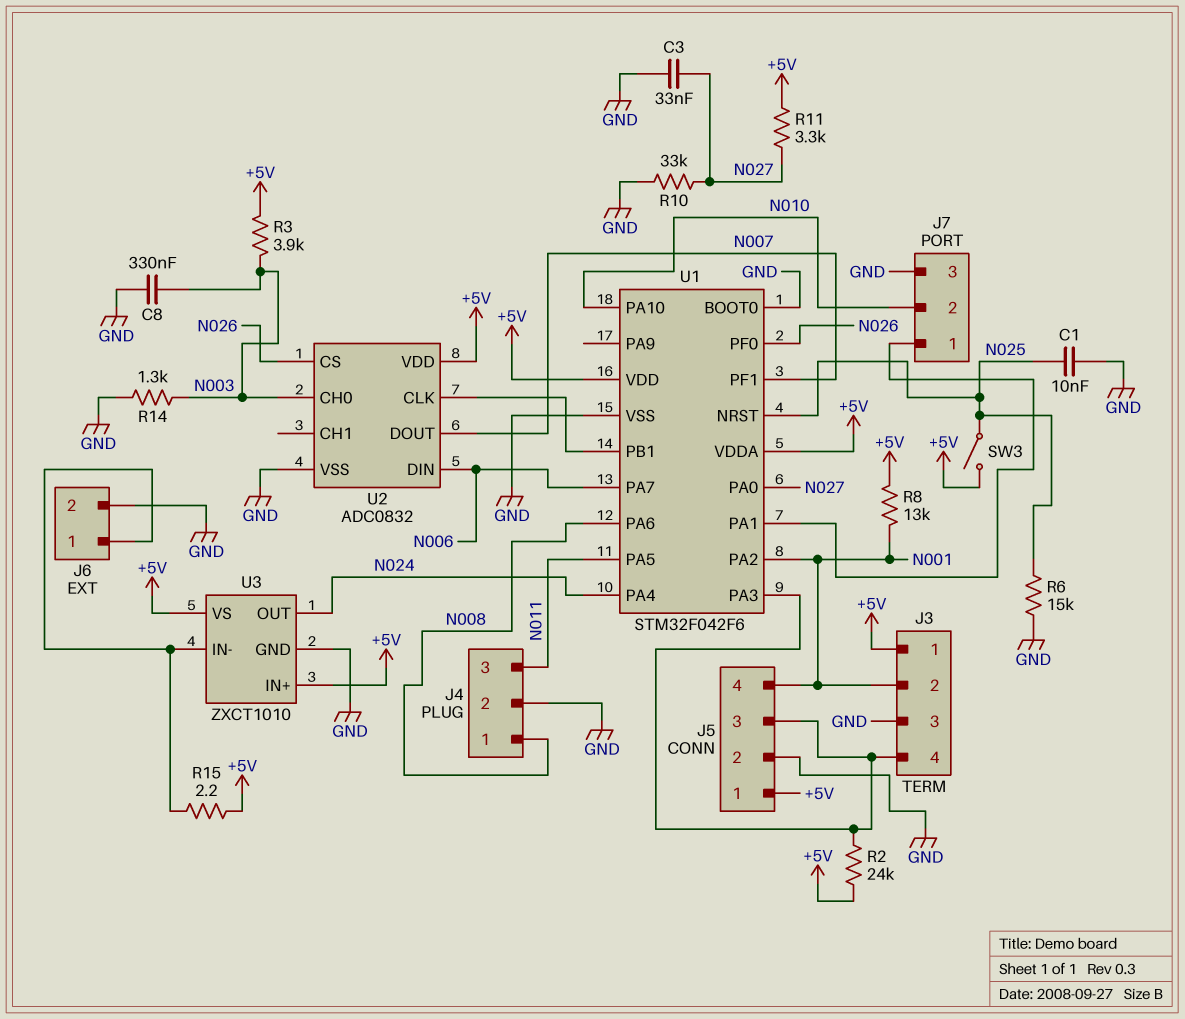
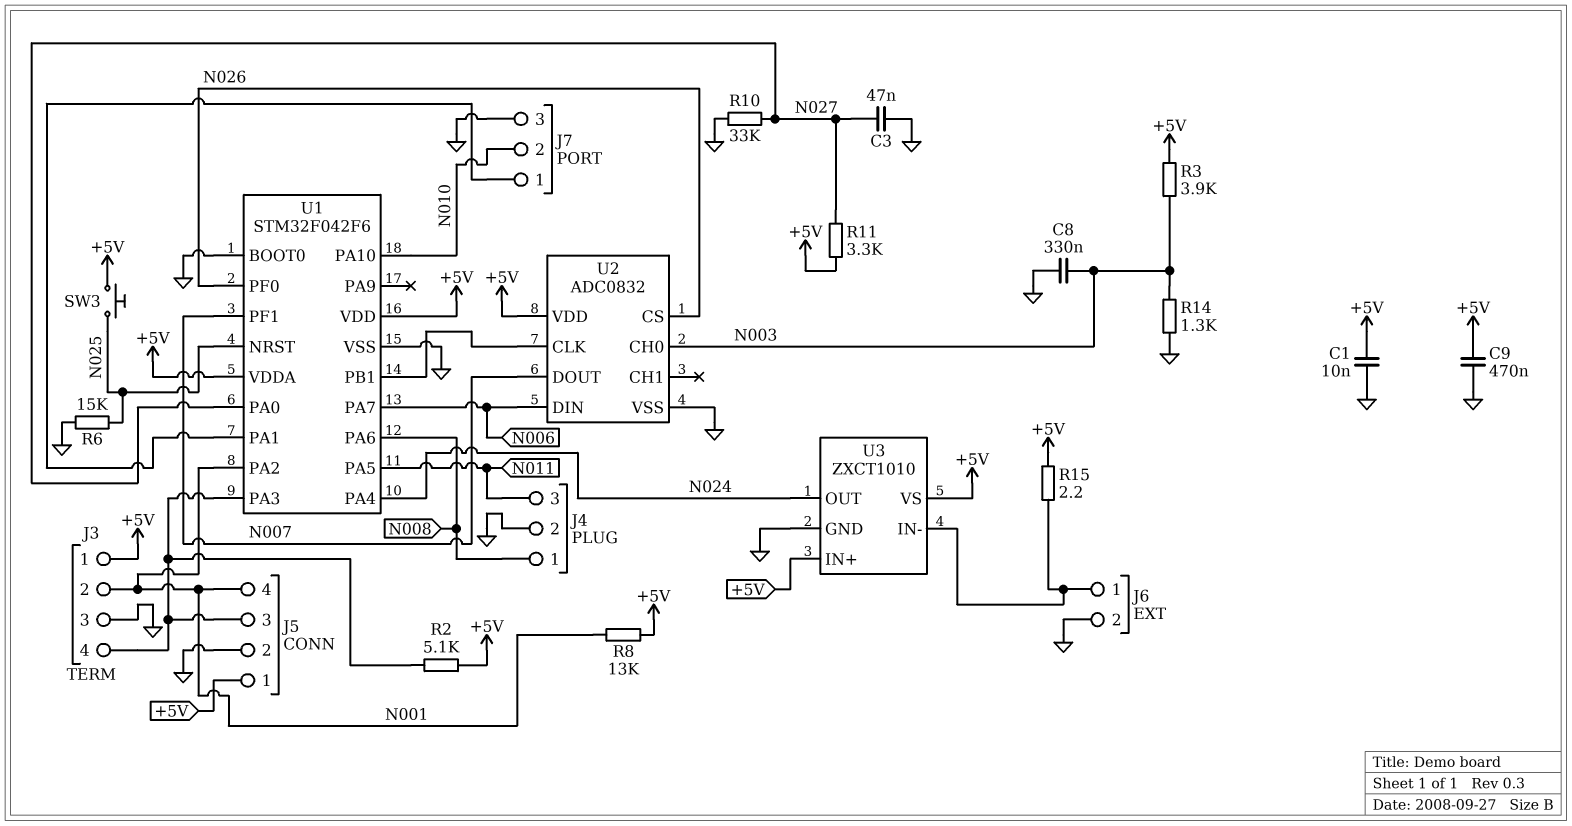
C1: 10nF (GND, N025) -> 10nF (+5V, GND)
C3: 33nF (GND, N027) -> 47nF (GND, N027)
C9: none -> 470nF (+5V, GND)
R2: 24k (+5V, J3/4) -> 5.1k (+5V, J3/4)
SW3: switch (+5V, N025) -> button (+5V, N025)

